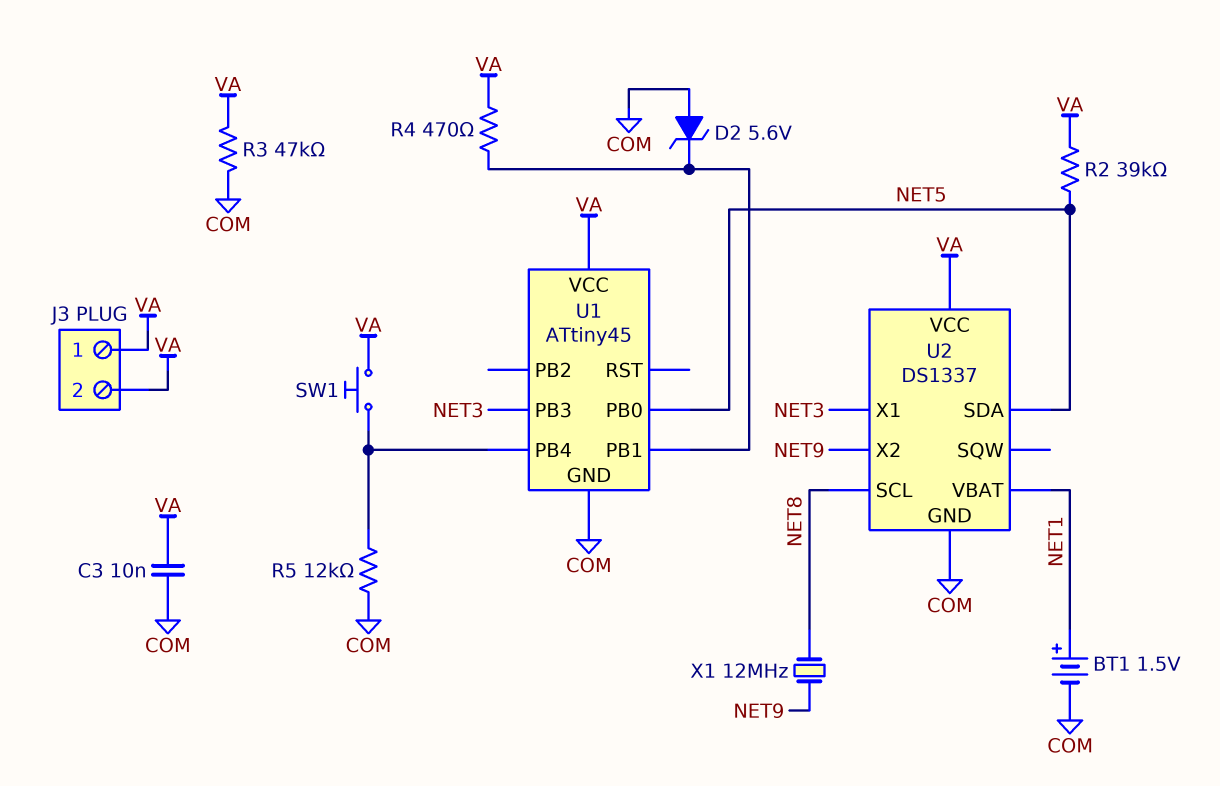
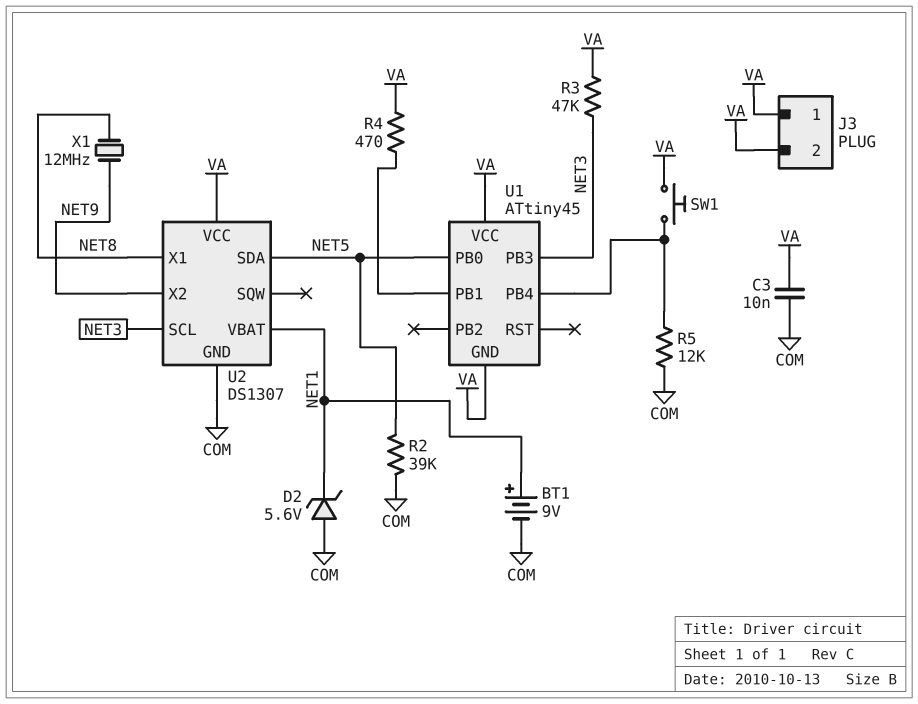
BT1: 1.5V (plus NET1, minus COM) -> 9V (plus NET1, minus COM)
D2: zener 5.6V (A COM, K U1/PB1) -> zener 5.6V (A COM, K NET1)
R2: 39k (NET5, VA) -> 39k (COM, NET5)
R3: 47k (COM, VA) -> 47k (NET3, VA)
U1 pin GND: COM -> VA
U2: DS1337 -> DS1307
U2 pin SCL: NET8 -> NET3
U2 pin X1: NET3 -> NET8

